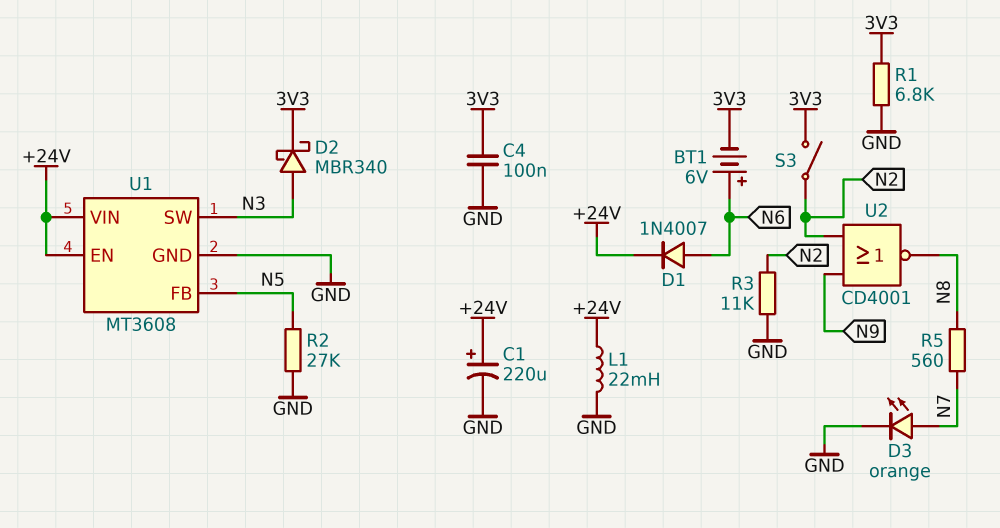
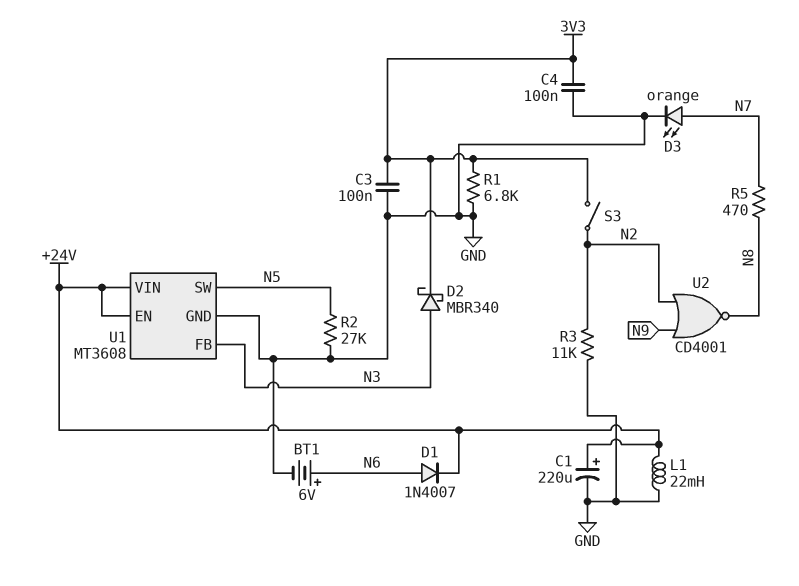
BT1: 6V (plus N6, minus 3V3) -> 6V (plus N6, minus GND)
C3: none -> 100nF (3V3, GND)
R5: 560 (N7, N8) -> 470 (N7, N8)
U1 pin FB: N5 -> N3
U1 pin SW: N3 -> N5

